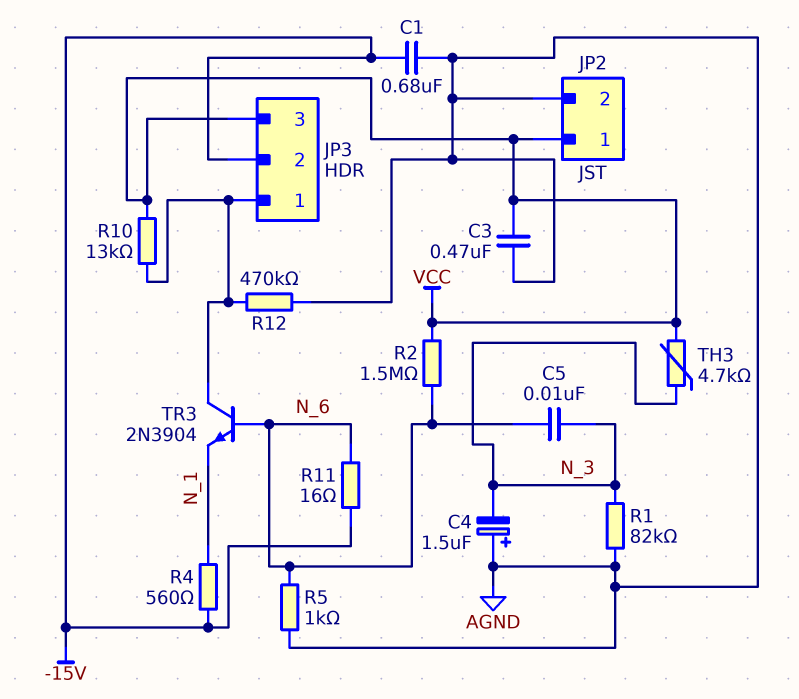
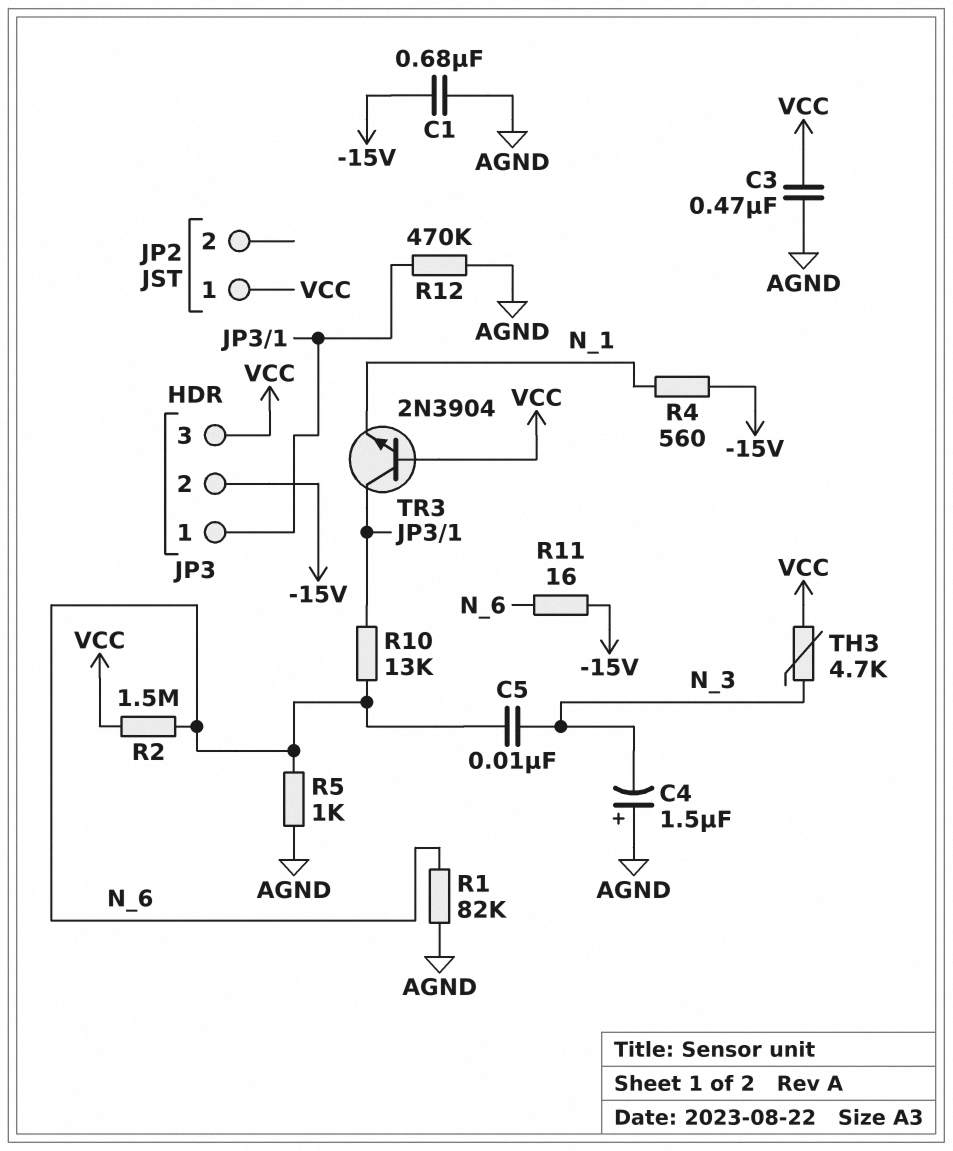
JP2 pin 2: AGND -> none
R1: 82k (AGND, N_3) -> 82k (AGND, N_6)
R10: 13k (JP3/1, VCC) -> 13k (JP3/1, N_6)
TR3: NPN 2N3904 (B N_6, C JP3/1, E N_1) -> NPN 2N3904 (B VCC, C JP3/1, E N_1)

